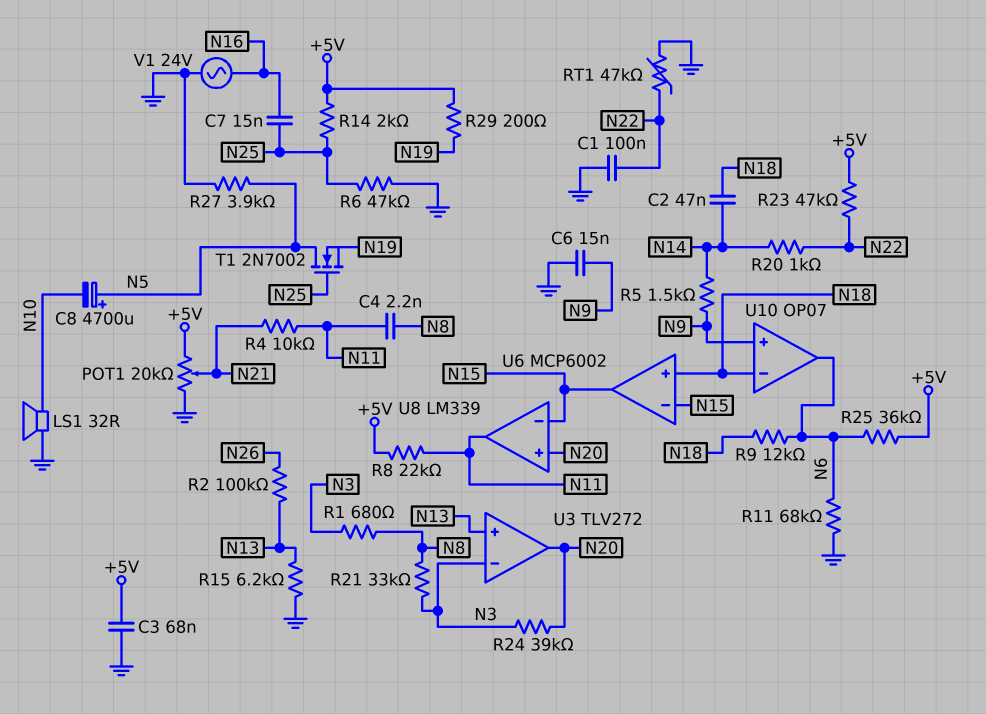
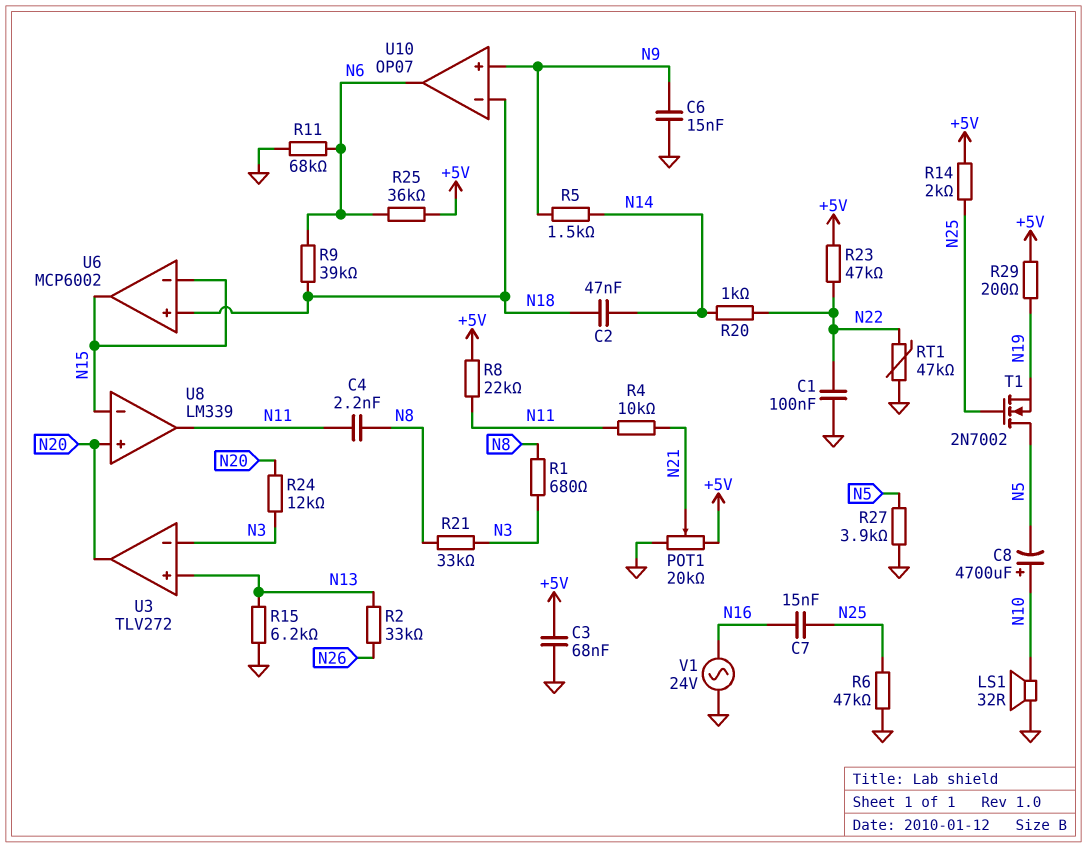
C8: 4700uF (plus N5, minus N10) -> 4700uF (plus N10, minus N5)
R2: 100k (N13, N26) -> 33k (N13, N26)
R9: 12k (N6, N18) -> 39k (N6, N18)
R24: 39k (N3, N20) -> 12k (N3, N20)

